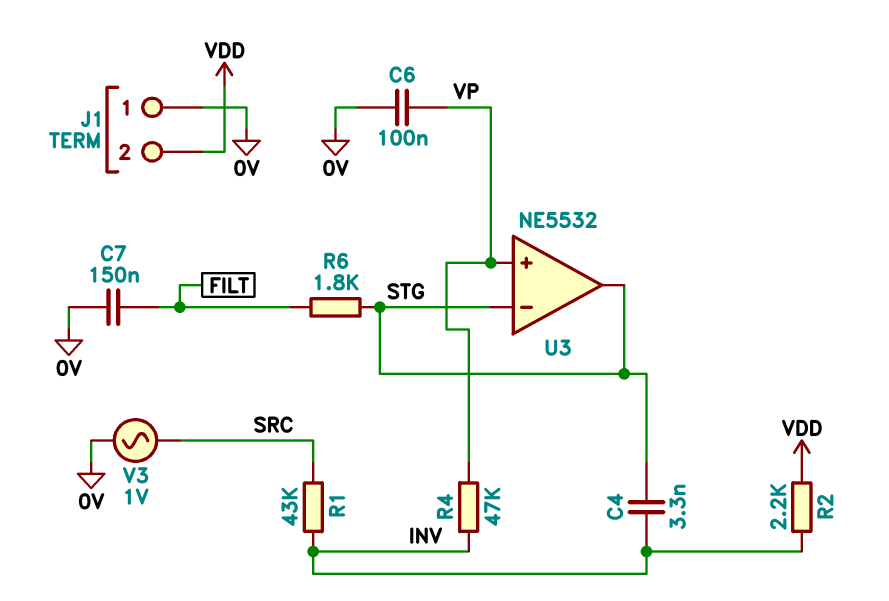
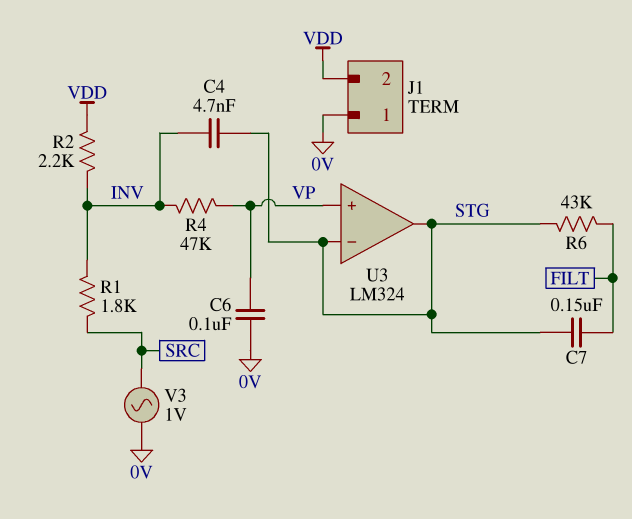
C4: 3.3nF (INV, STG) -> 4.7nF (INV, STG)
C7: 150nF (0V, FILT) -> 150nF (FILT, STG)
R1: 43k (INV, SRC) -> 1.8k (INV, SRC)
R6: 1.8k (FILT, STG) -> 43k (FILT, STG)
U3: NE5532 -> LM324

